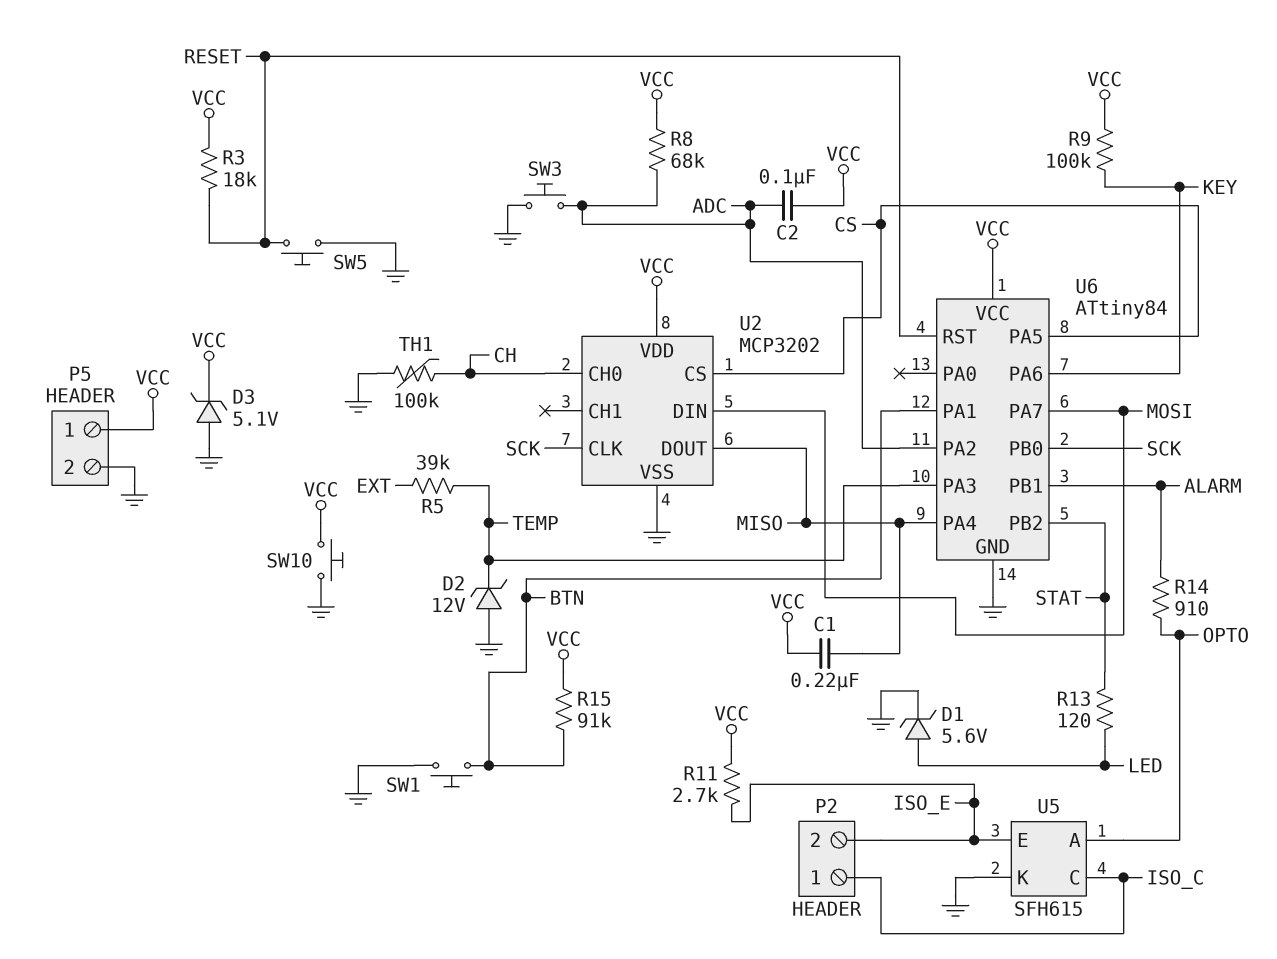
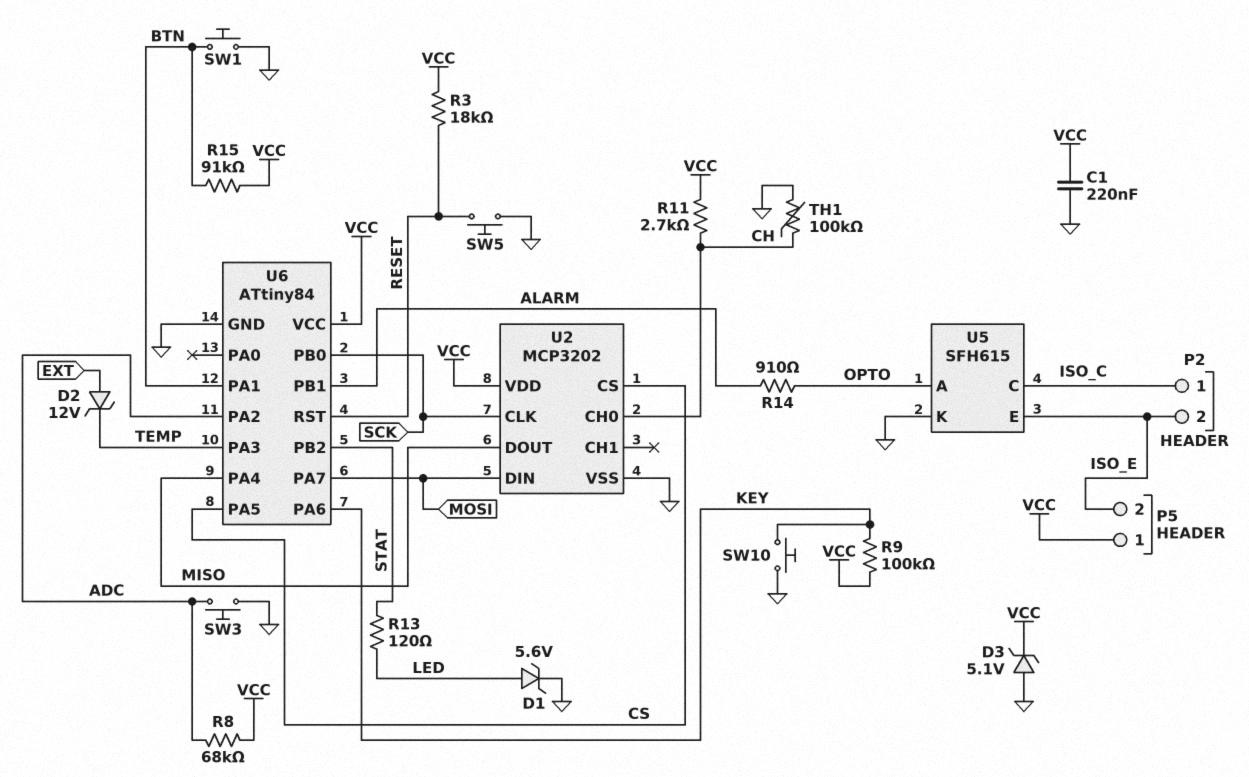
C1: 220nF (MISO, VCC) -> 220nF (GND, VCC)
C2: 100nF (ADC, VCC) -> none
D2: zener 12V (A GND, K TEMP) -> zener 12V (A EXT, K TEMP)
P5 pin 2: GND -> ISO_E
R5: 39k (EXT, TEMP) -> none
R11: 2.7k (ISO_E, VCC) -> 2.7k (CH, VCC)
SW10: button (GND, VCC) -> button (GND, KEY)

